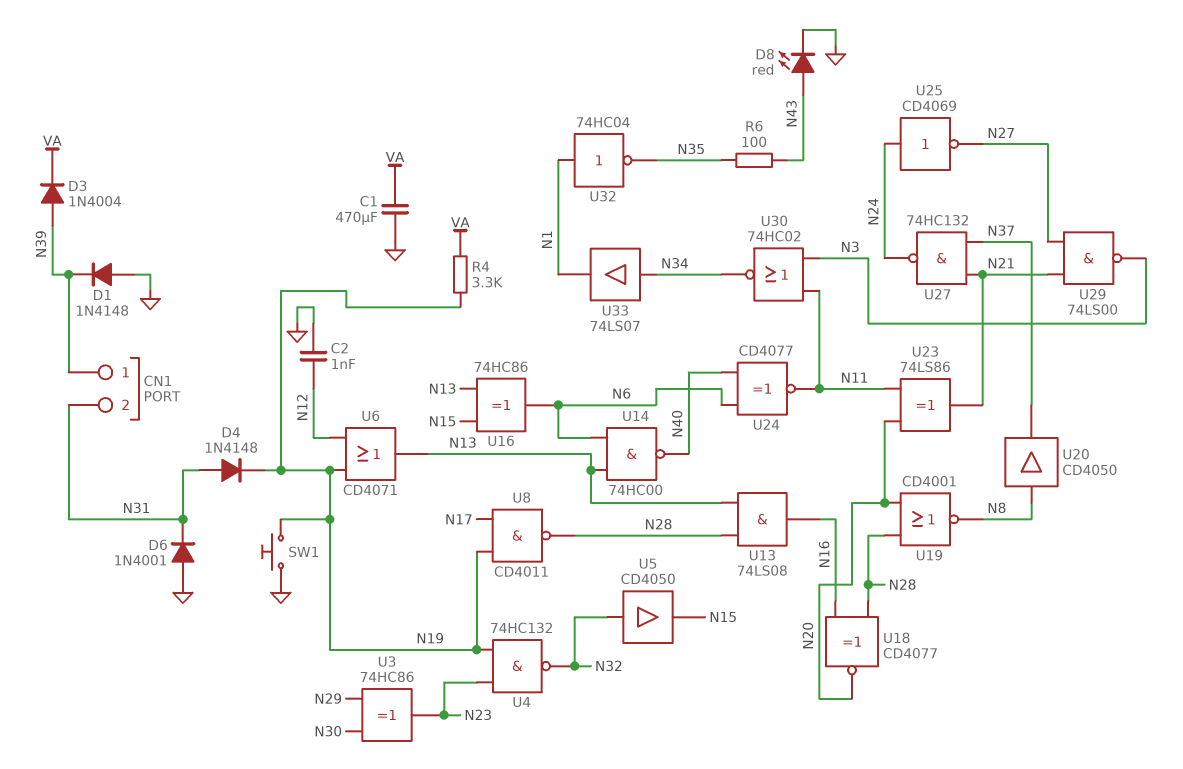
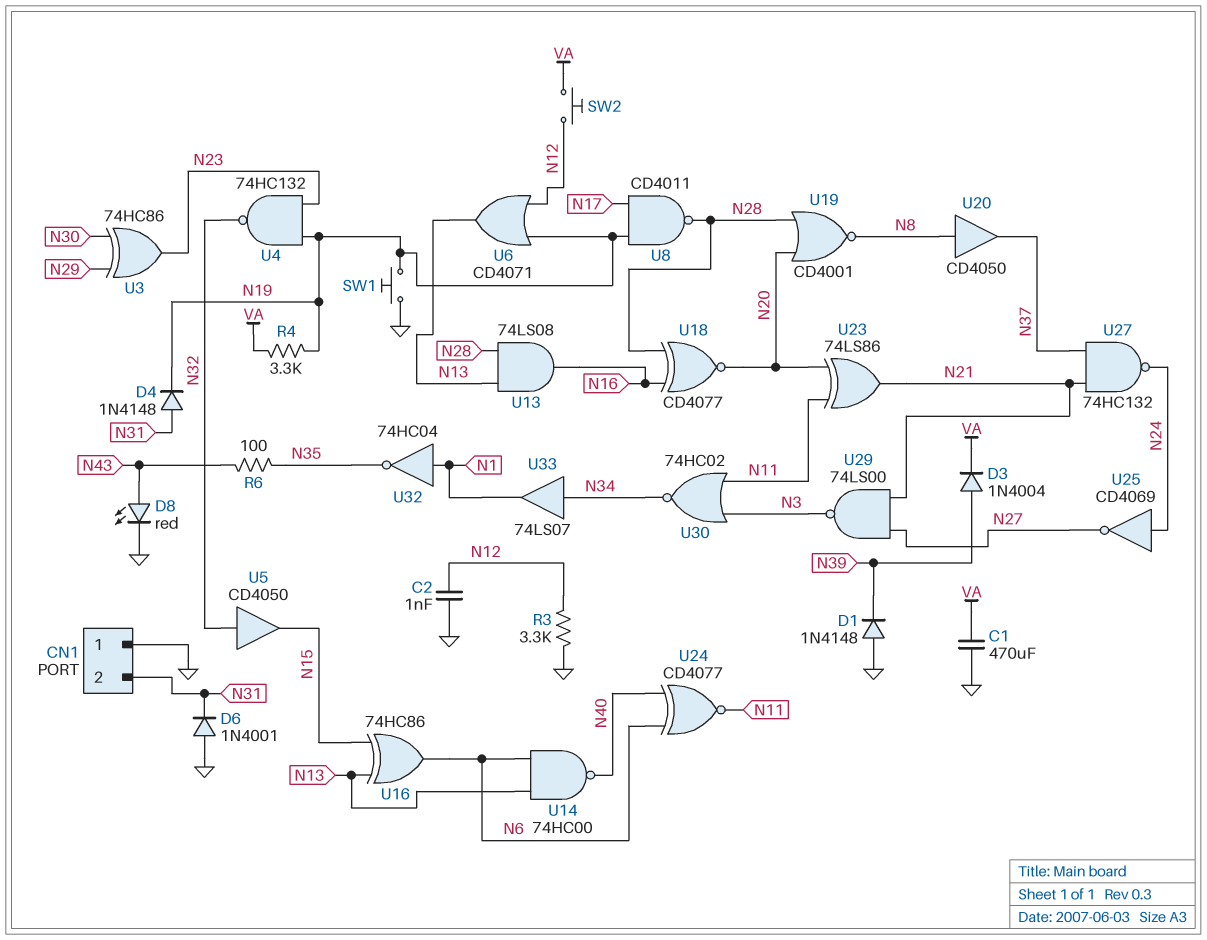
CN1 pin 1: N39 -> GND
R3: none -> 3.3k (GND, N12)
SW2: none -> button (N12, VA)

